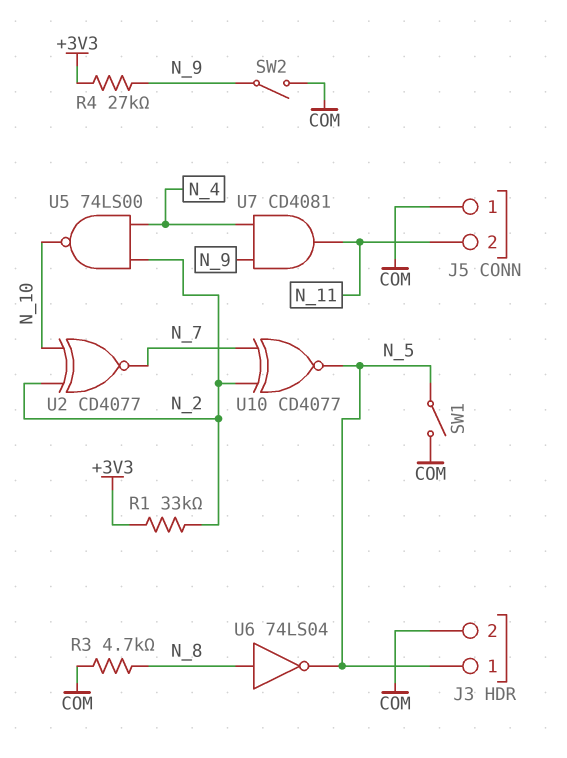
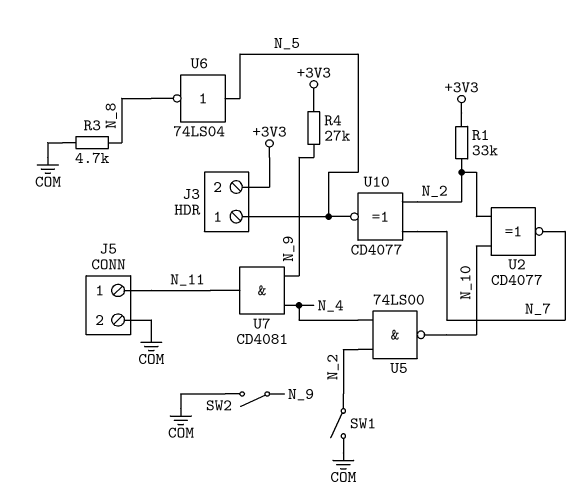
J3 pin 2: COM -> +3V3
J5 pin 1: COM -> N_11
J5 pin 2: N_11 -> COM
SW1: switch (COM, N_5) -> switch (COM, N_2)
U6: NOT 74LS04 (in N_8, out N_5) -> NOT 74LS04 (in N_5, out N_8)

